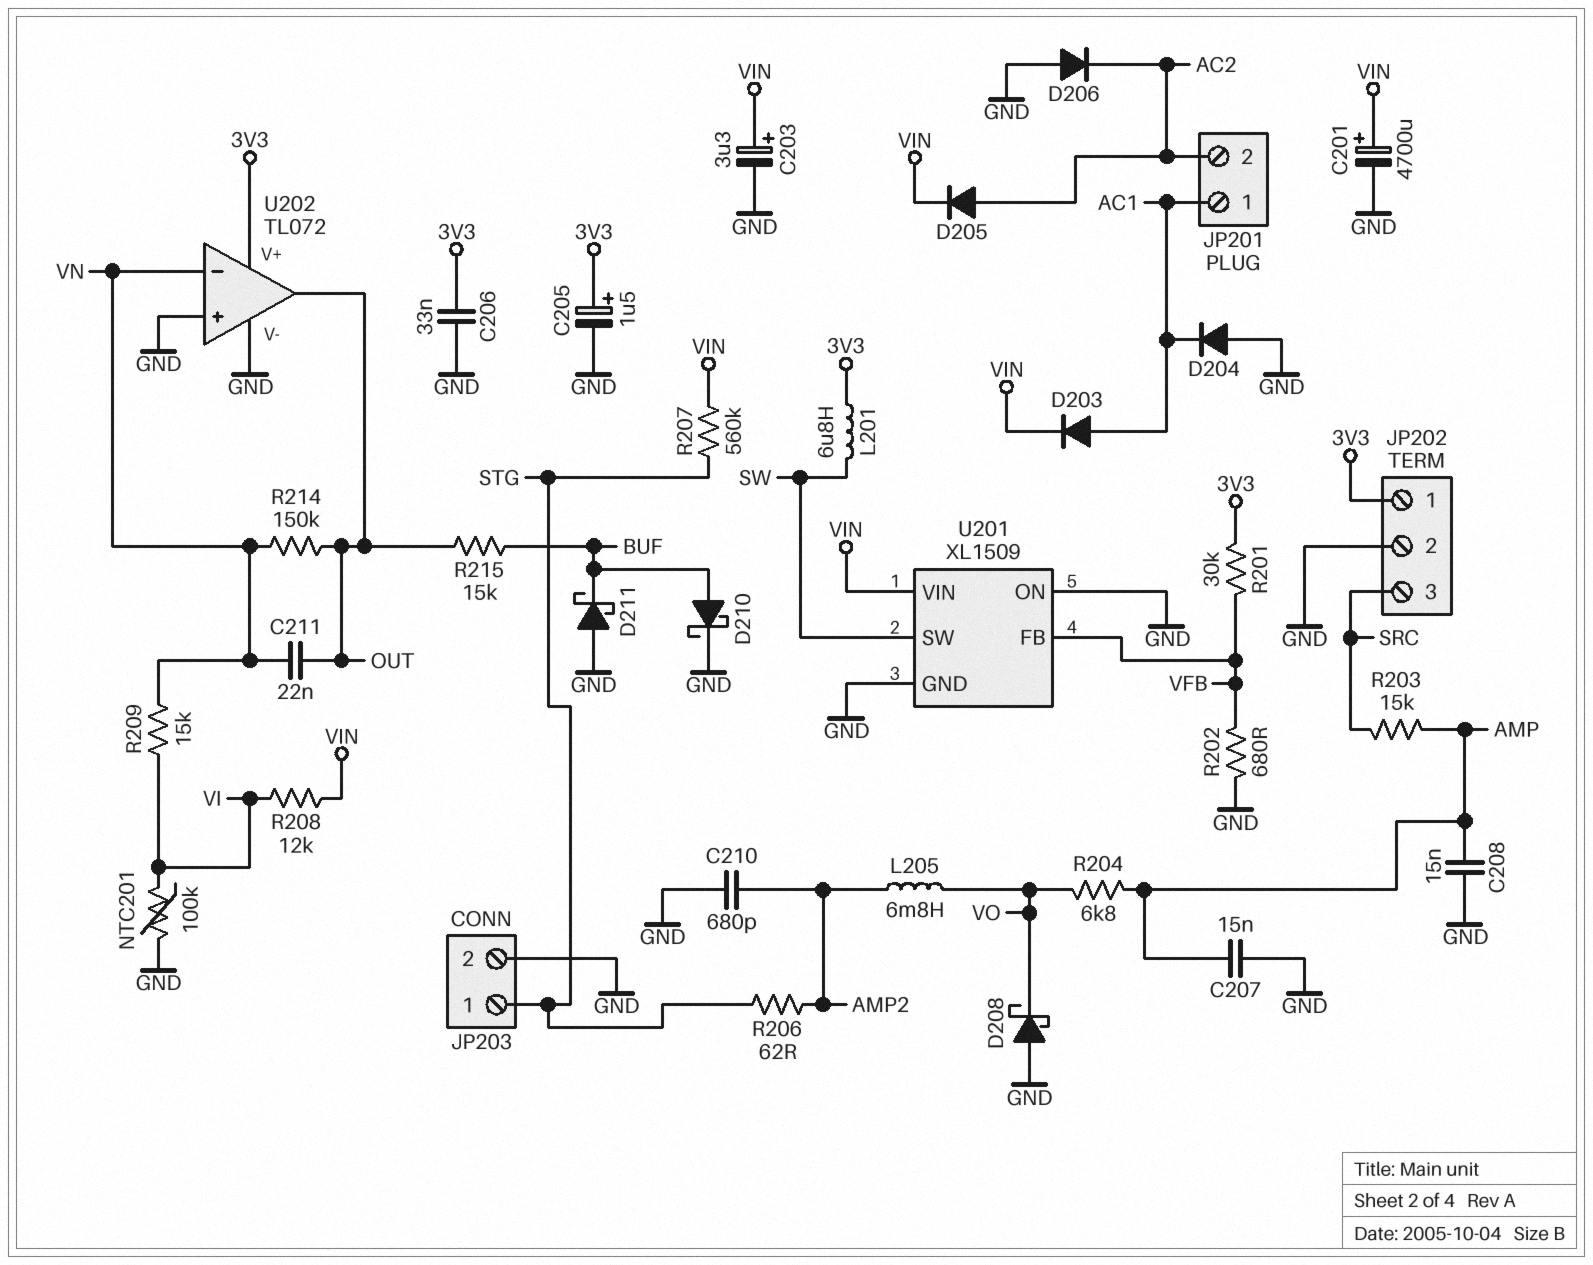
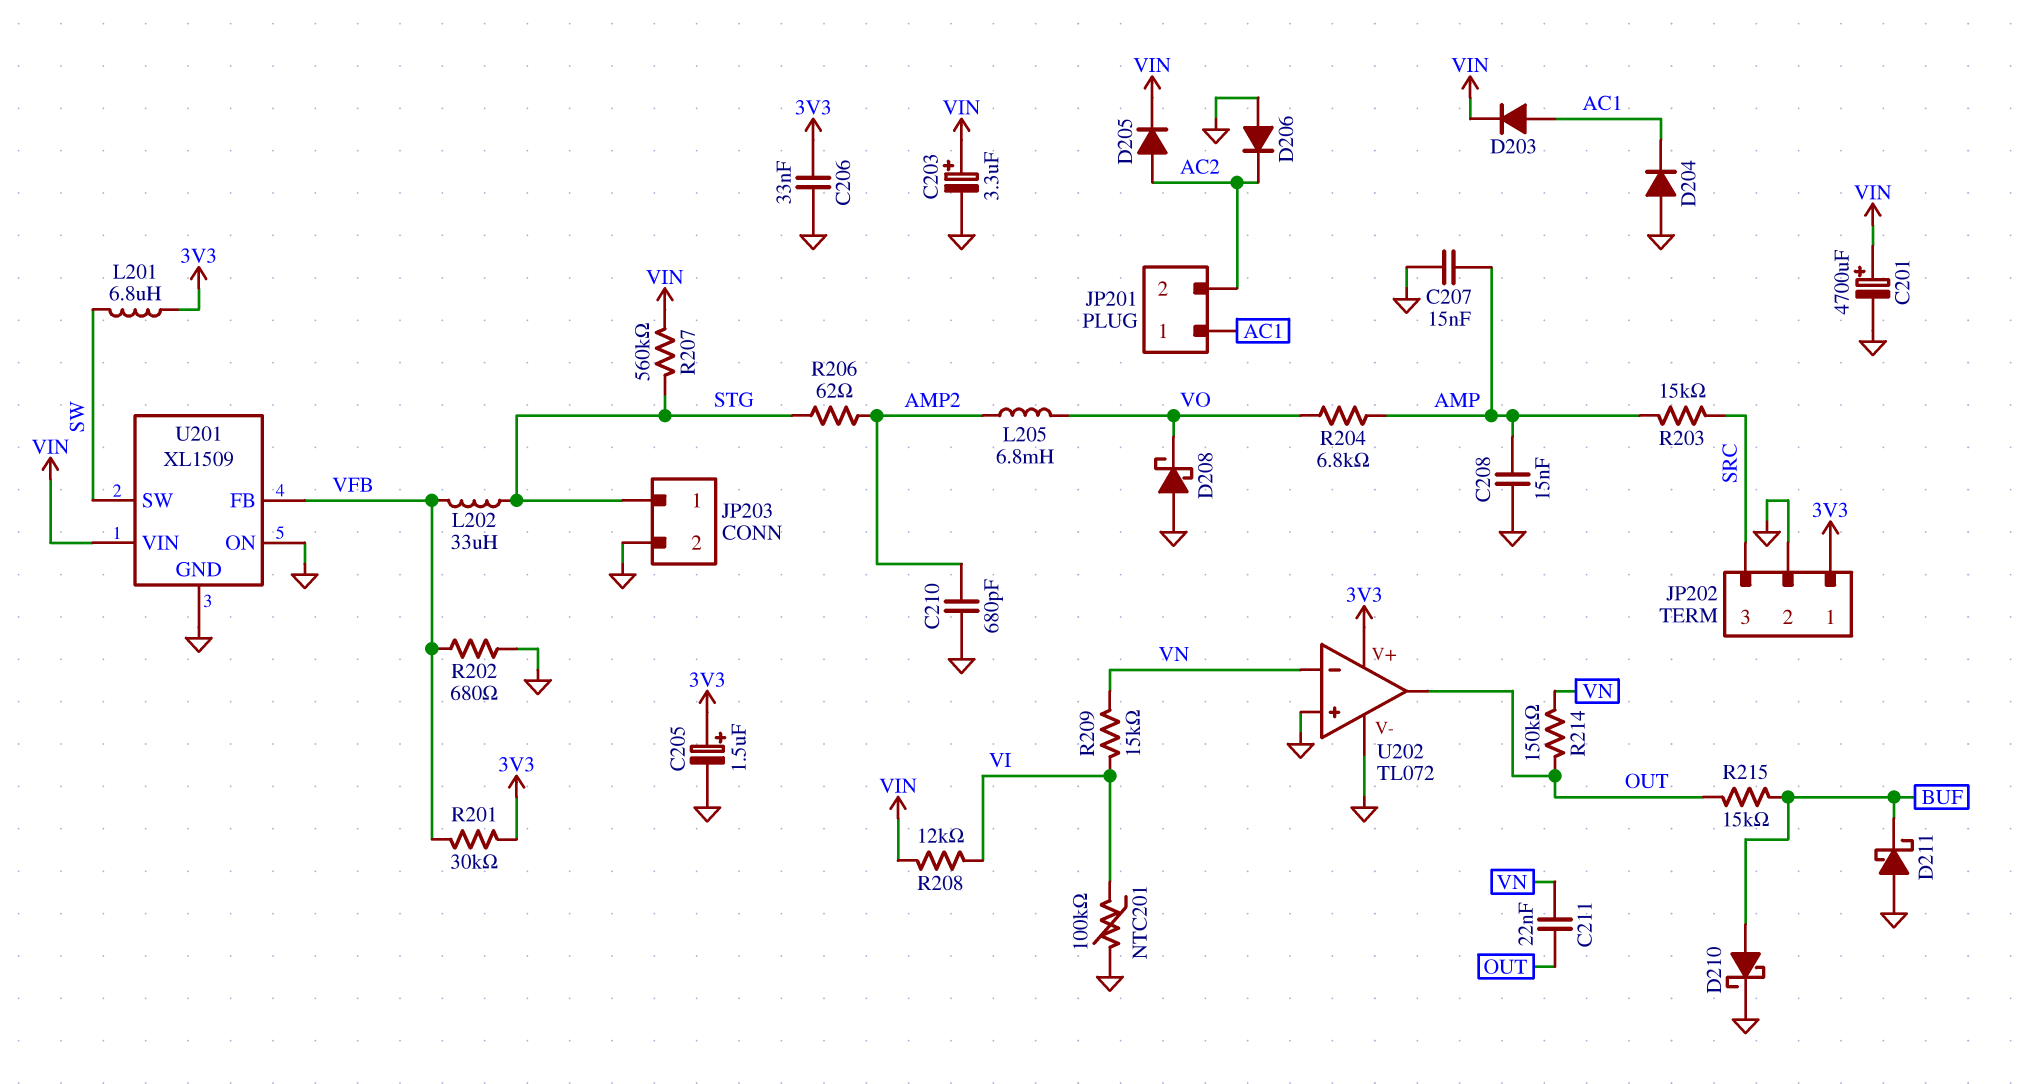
L202: none -> 33uH (STG, VFB)

